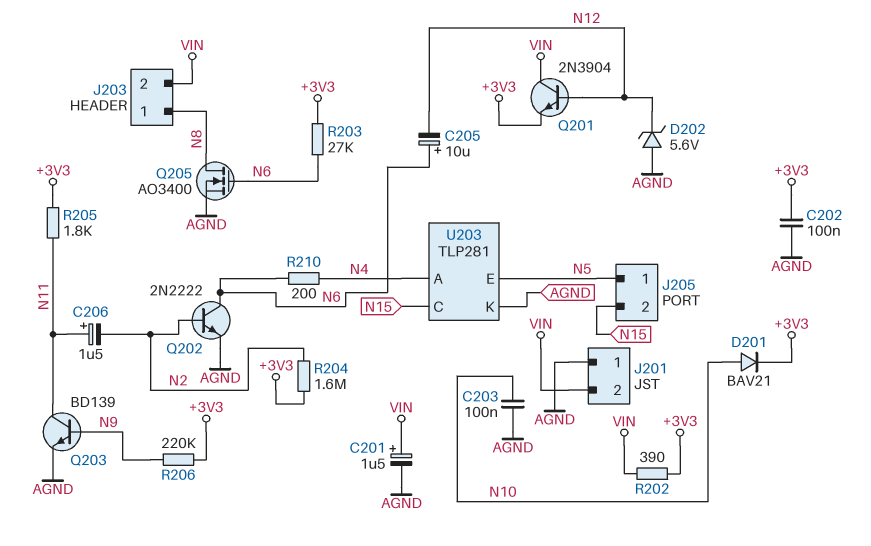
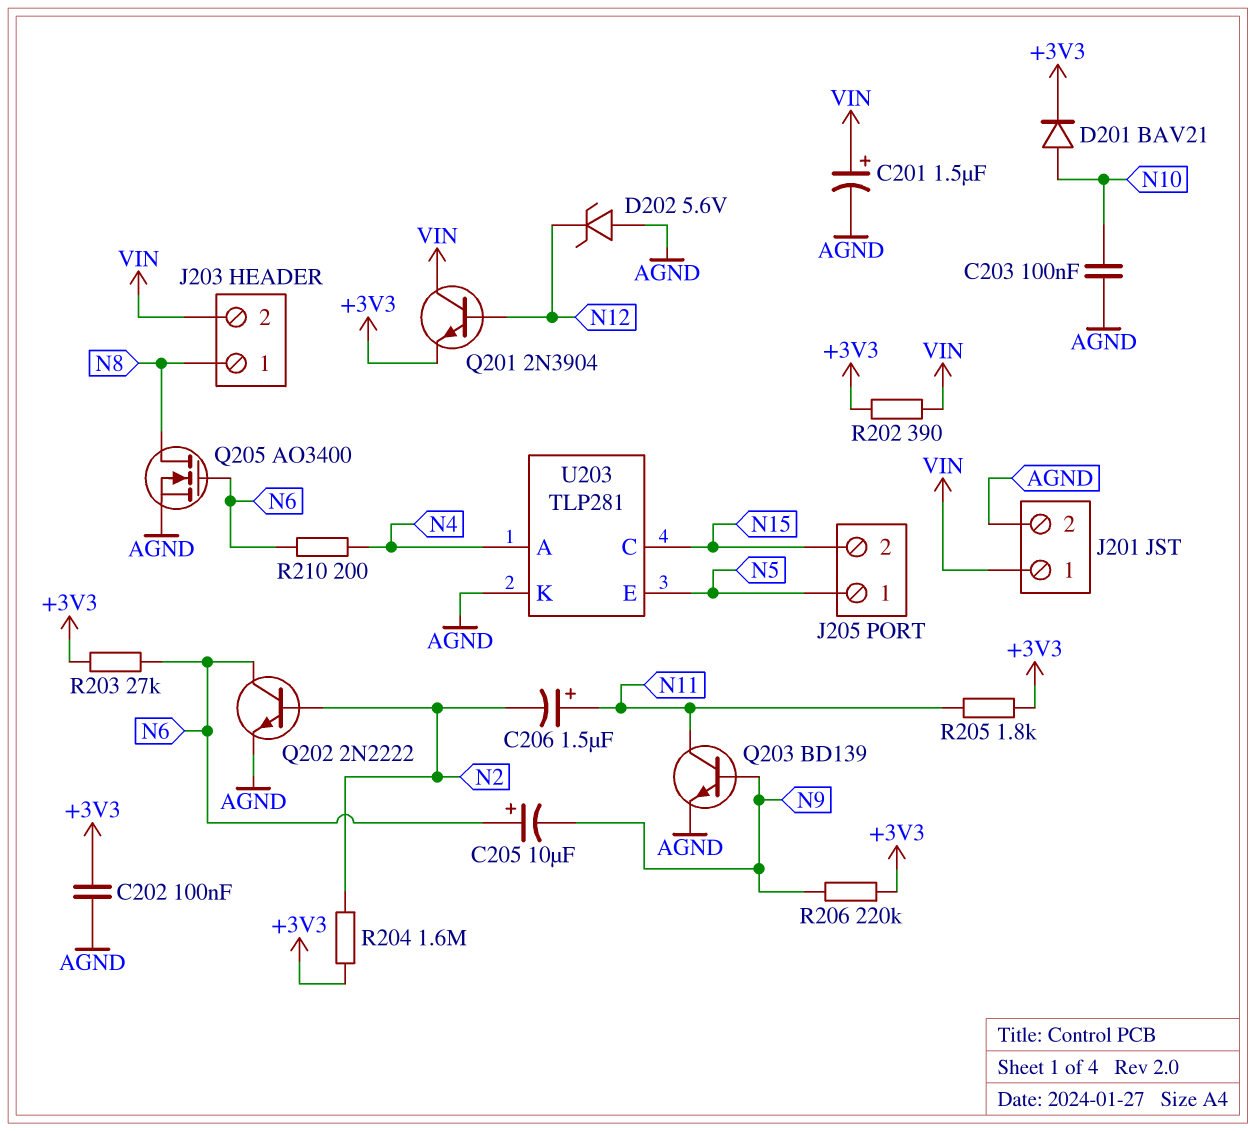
C205: 10uF (plus N6, minus N12) -> 10uF (plus N6, minus N9)
J201 pin 1: AGND -> VIN
J201 pin 2: VIN -> AGND

